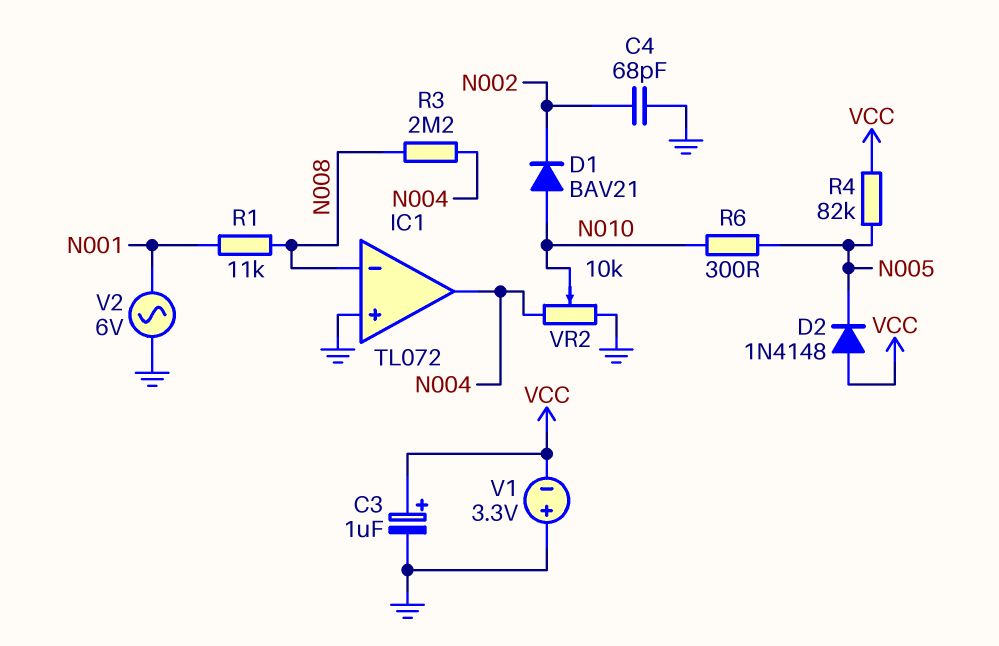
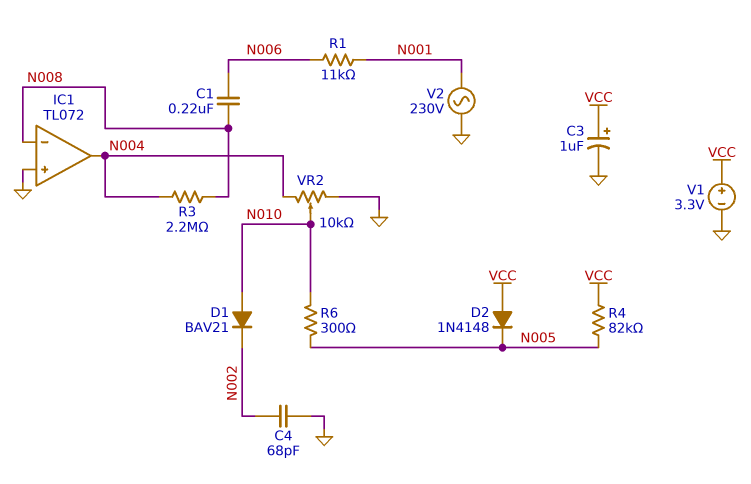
C1: none -> 220nF (N006, N008)
R1: 11k (N001, N008) -> 11k (N001, N006)
V1: 3.3V (plus GND, minus VCC) -> 3.3V (plus VCC, minus GND)
V2: AC 6V (GND, N001) -> AC 230V (GND, N001)

